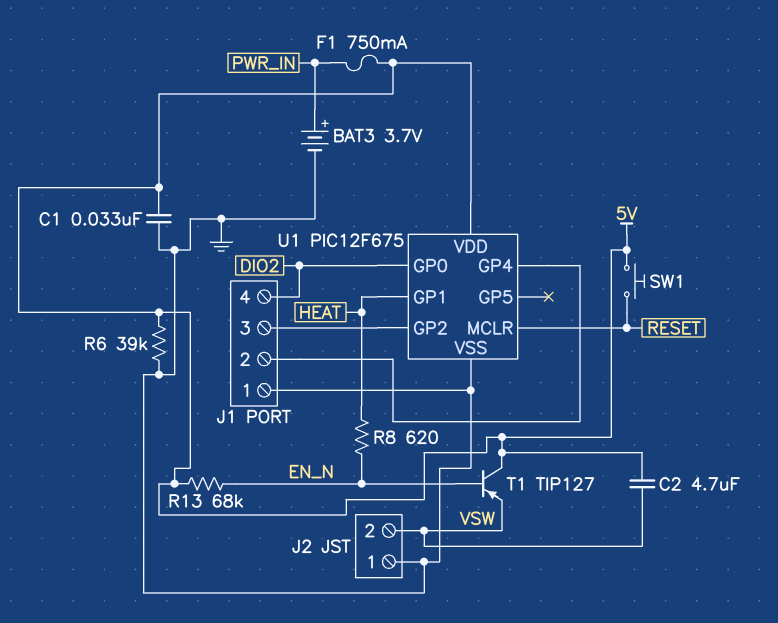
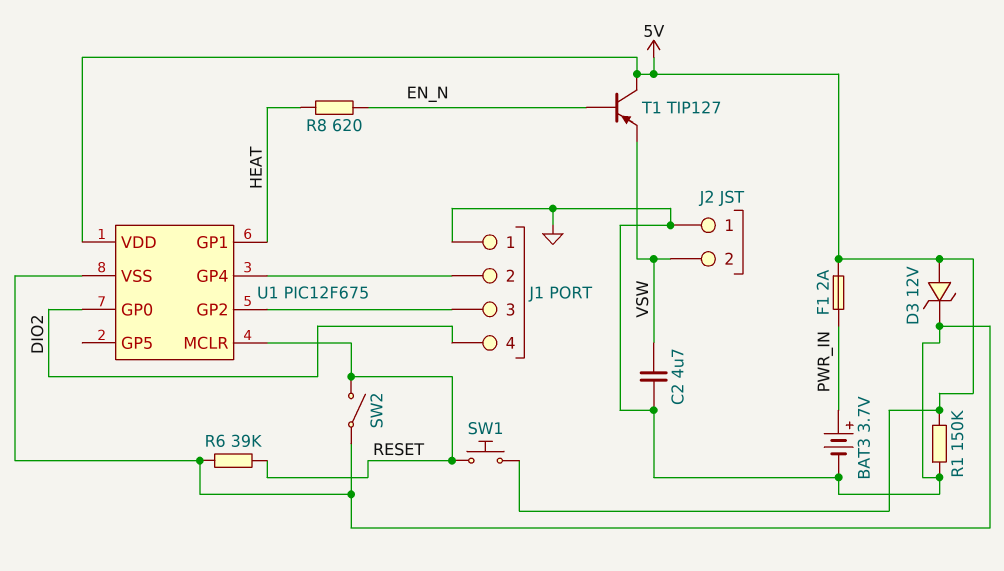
C1: 33nF (5V, GND) -> none
C2: 4.7uF (5V, VSW) -> 4.7uF (GND, VSW)
D3: none -> zener 12V (A 5V, K GND)
F1: 750mA (5V, PWR_IN) -> 2A (5V, PWR_IN)
R1: none -> 150k (5V, GND)
R6: 39k (5V, GND) -> 39k (GND, RESET)
R13: 68k (5V, EN_N) -> none
SW2: none -> switch (GND, RESET)

